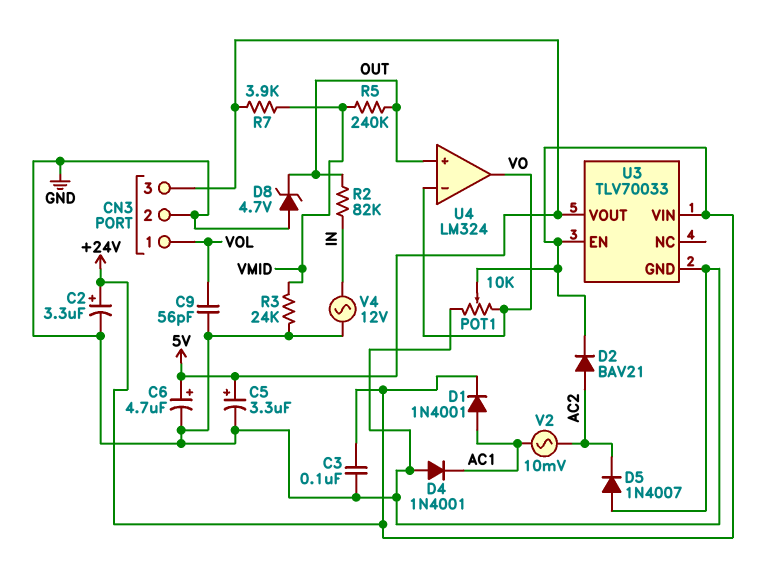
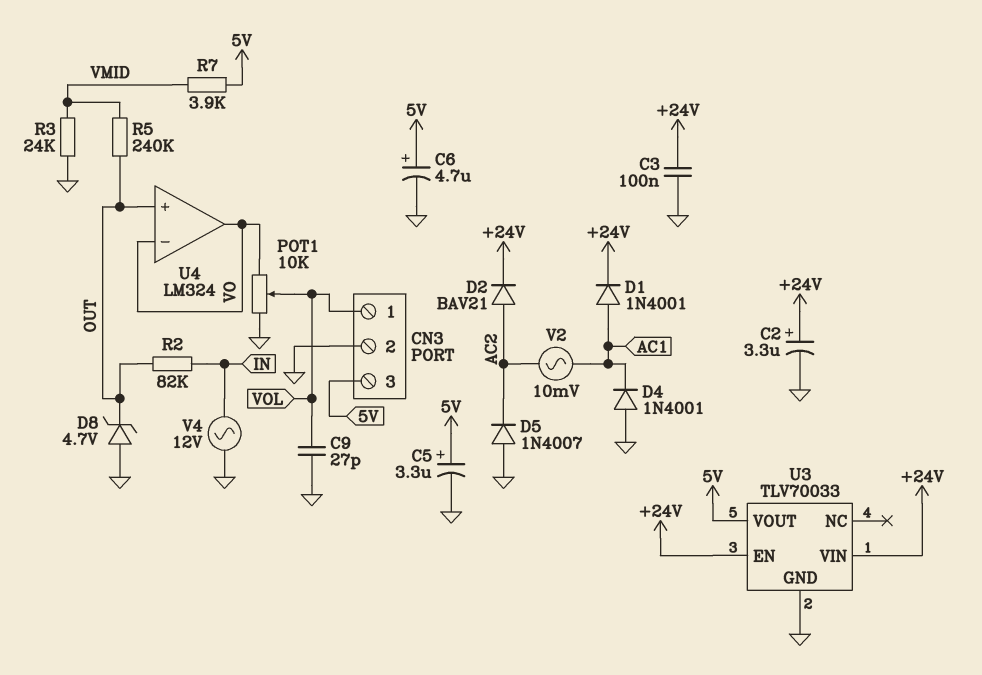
C9: 56pF (GND, VOL) -> 27pF (GND, VOL)
POT1: 10k (GND, VO, wiper +24V) -> 10k (GND, VO, wiper VOL)

